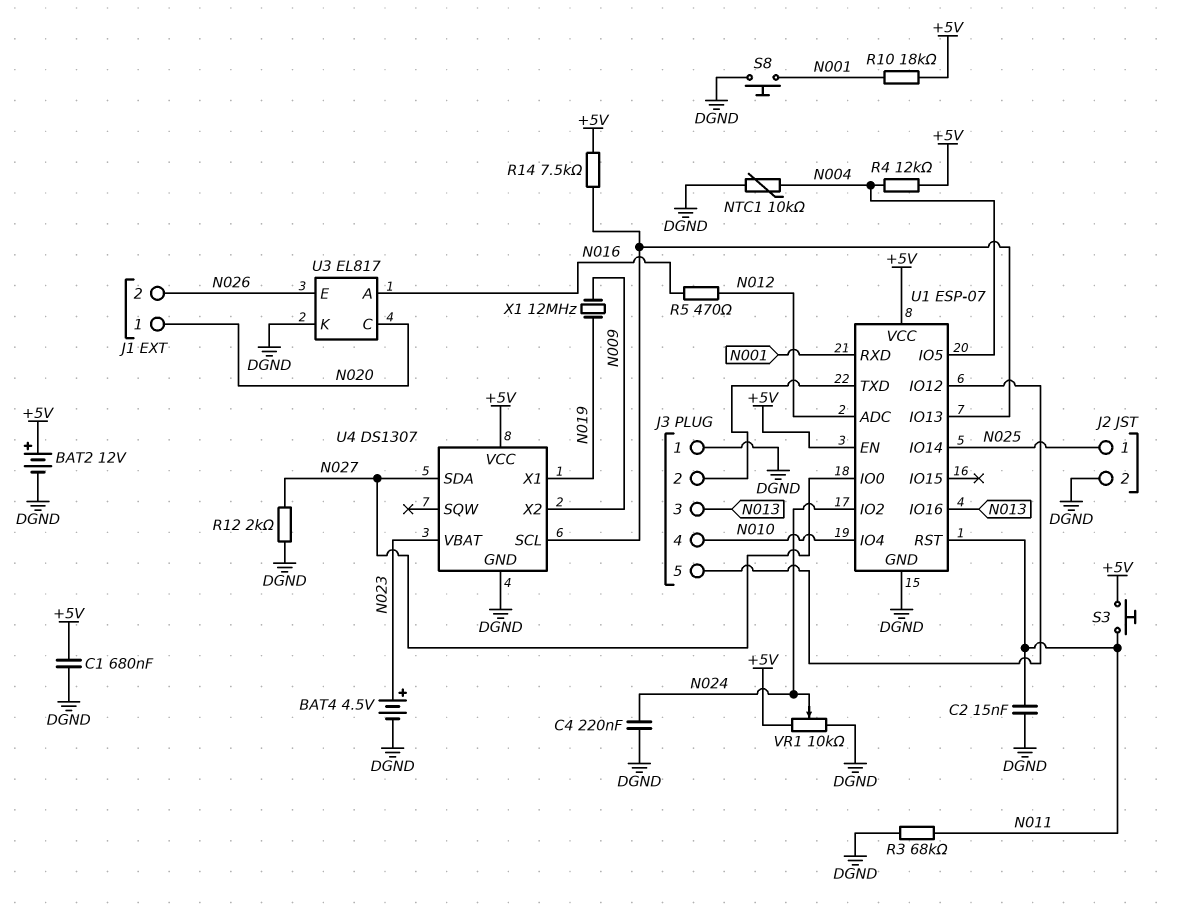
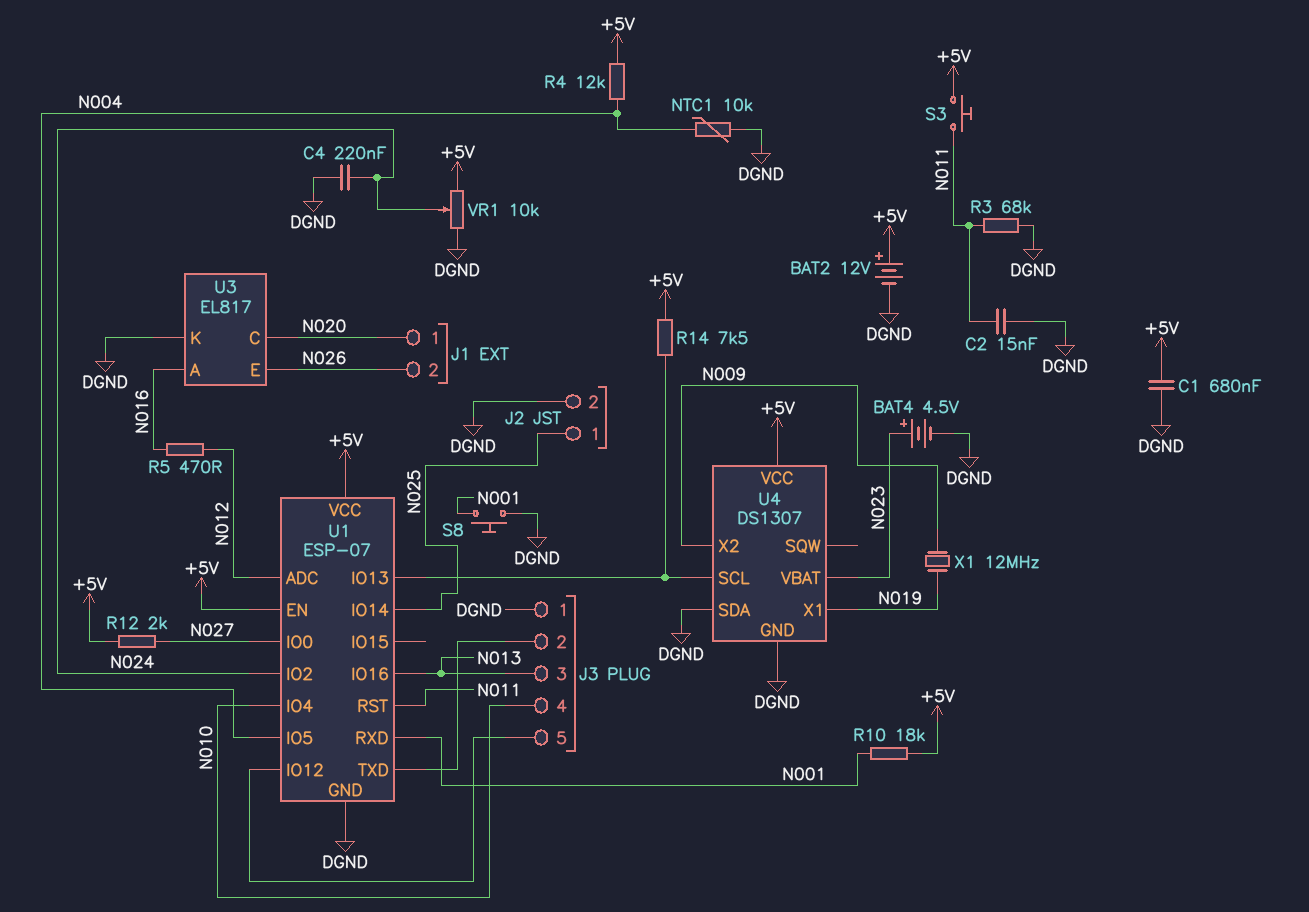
R12: 2k (DGND, N027) -> 2k (+5V, N027)
U4 pin SDA: N027 -> DGND

